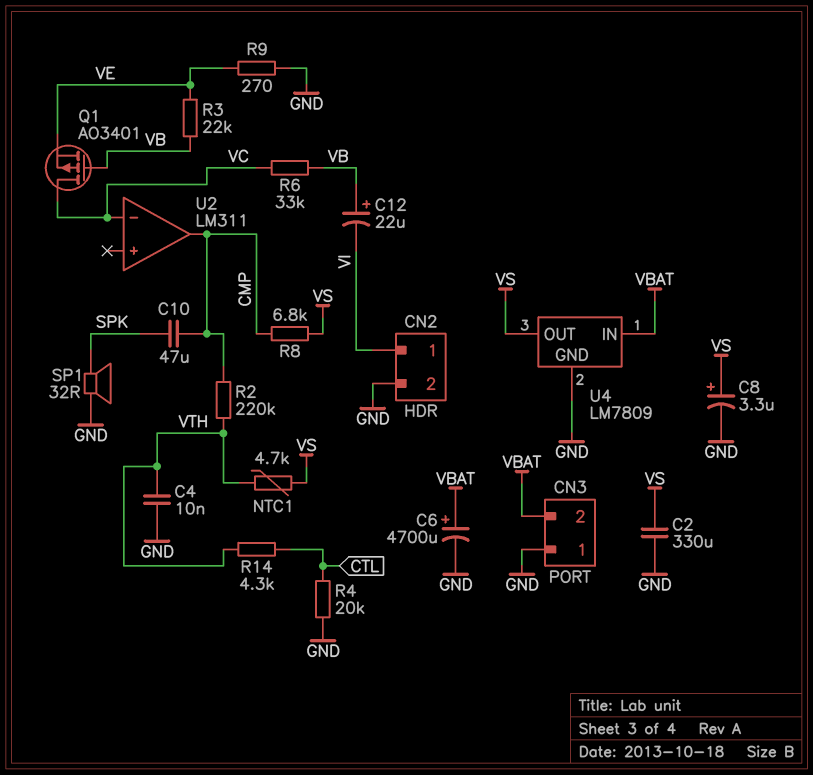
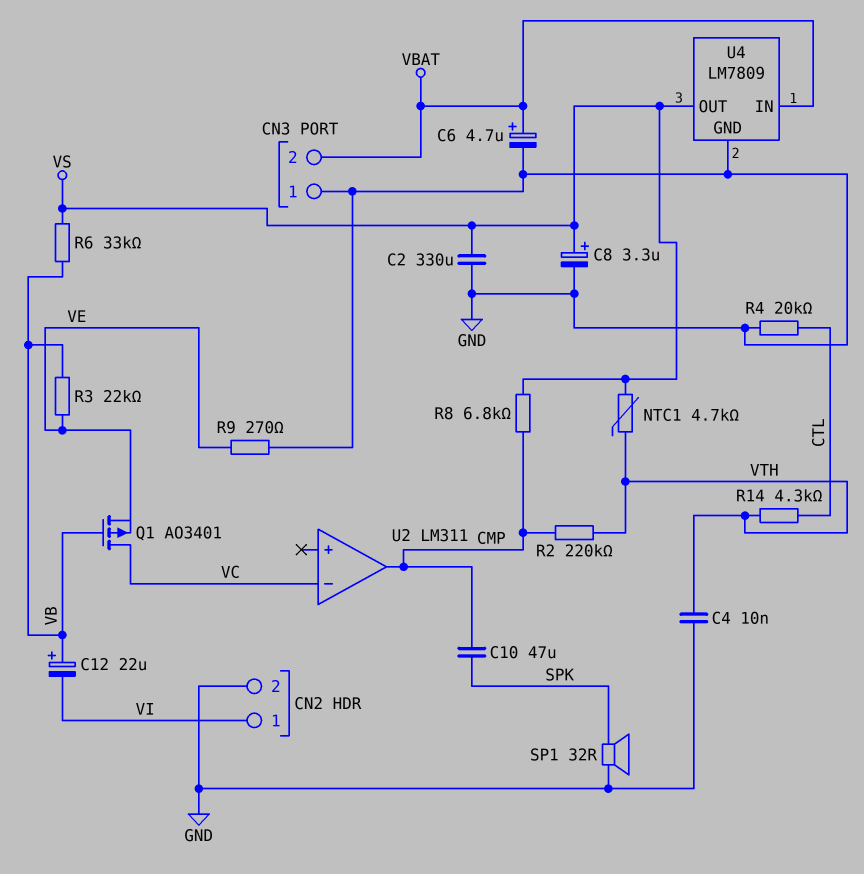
C6: 4700uF (plus VBAT, minus GND) -> 4.7uF (plus VBAT, minus GND)
R6: 33k (VB, VC) -> 33k (VB, VS)

